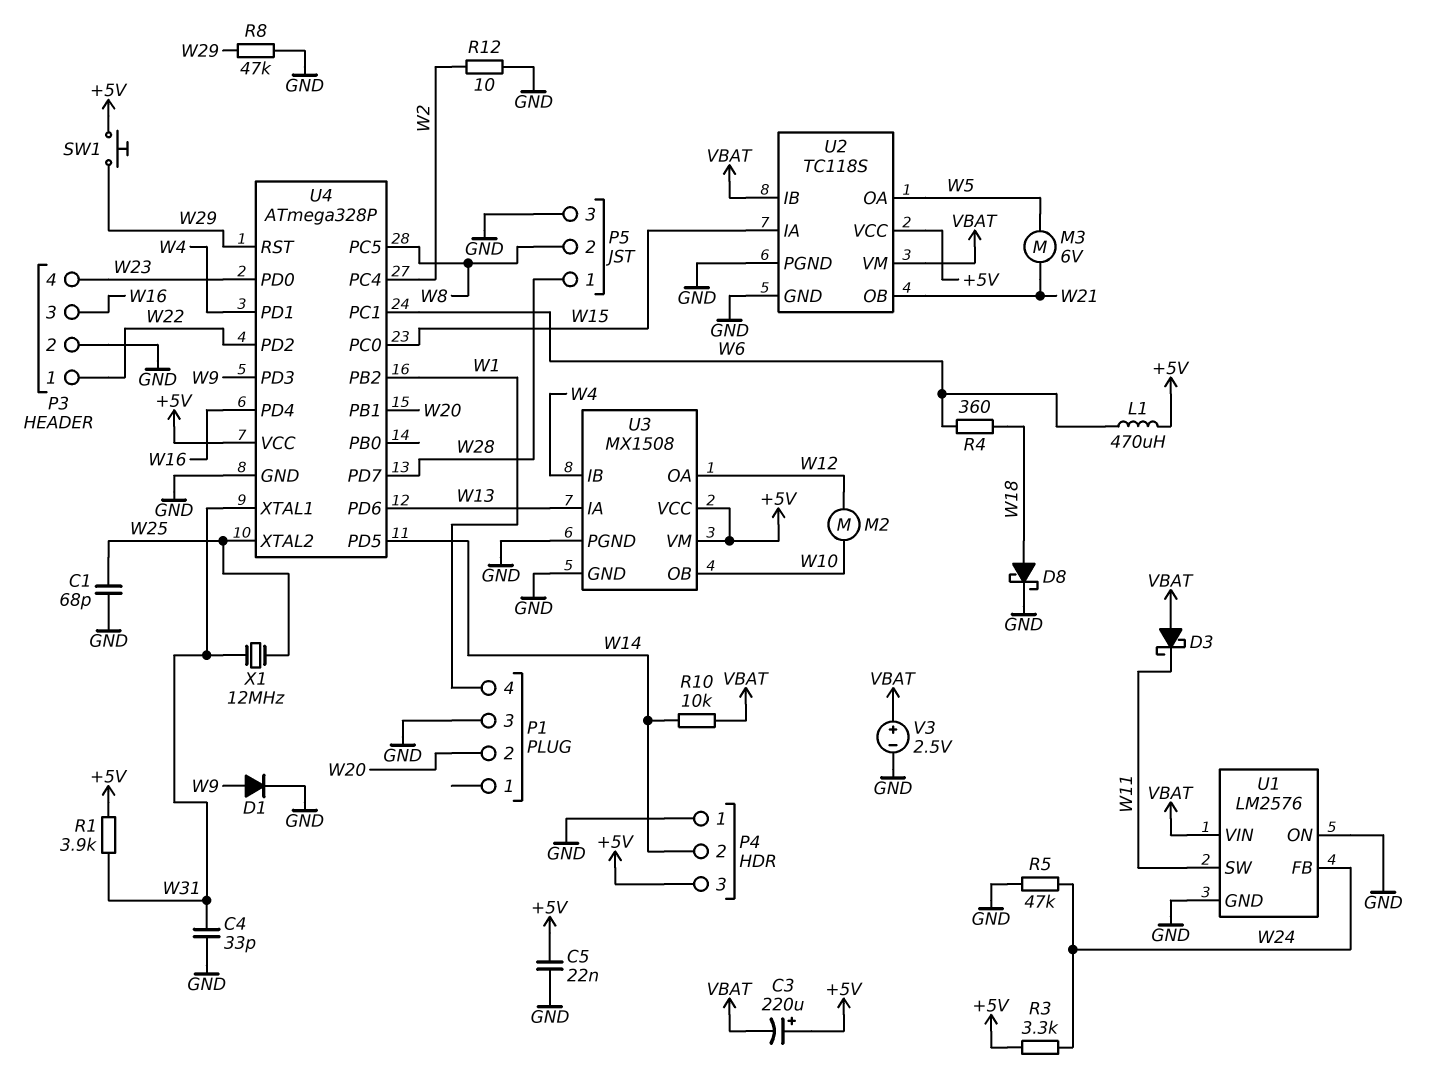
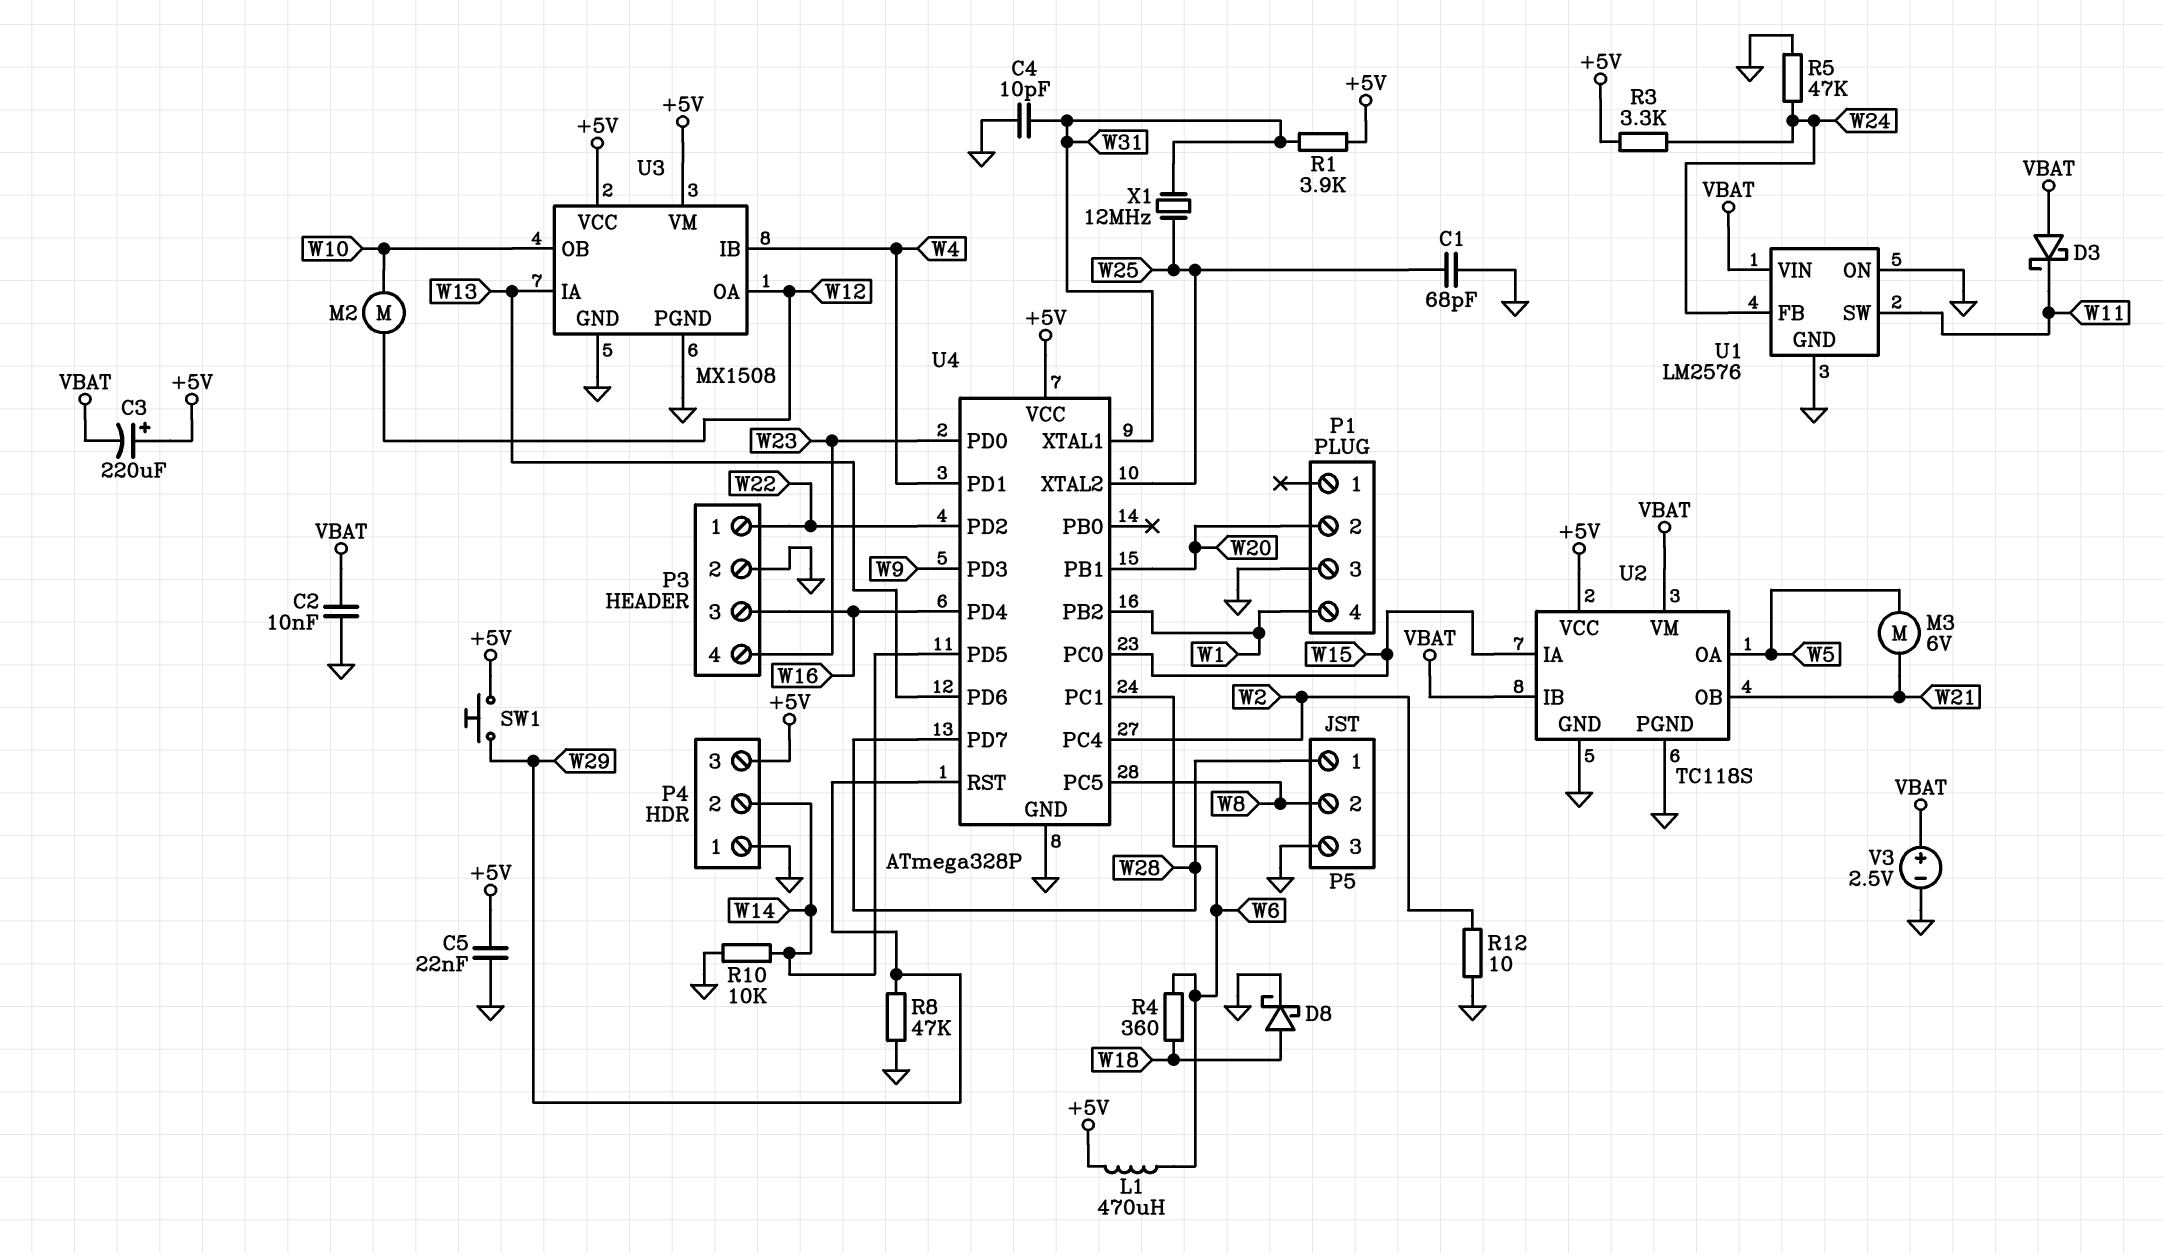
C2: none -> 10nF (GND, VBAT)
C4: 33pF (GND, W31) -> 10pF (GND, W31)
D1: diode (A W9, K GND) -> none
R10: 10k (VBAT, W14) -> 10k (GND, W14)

